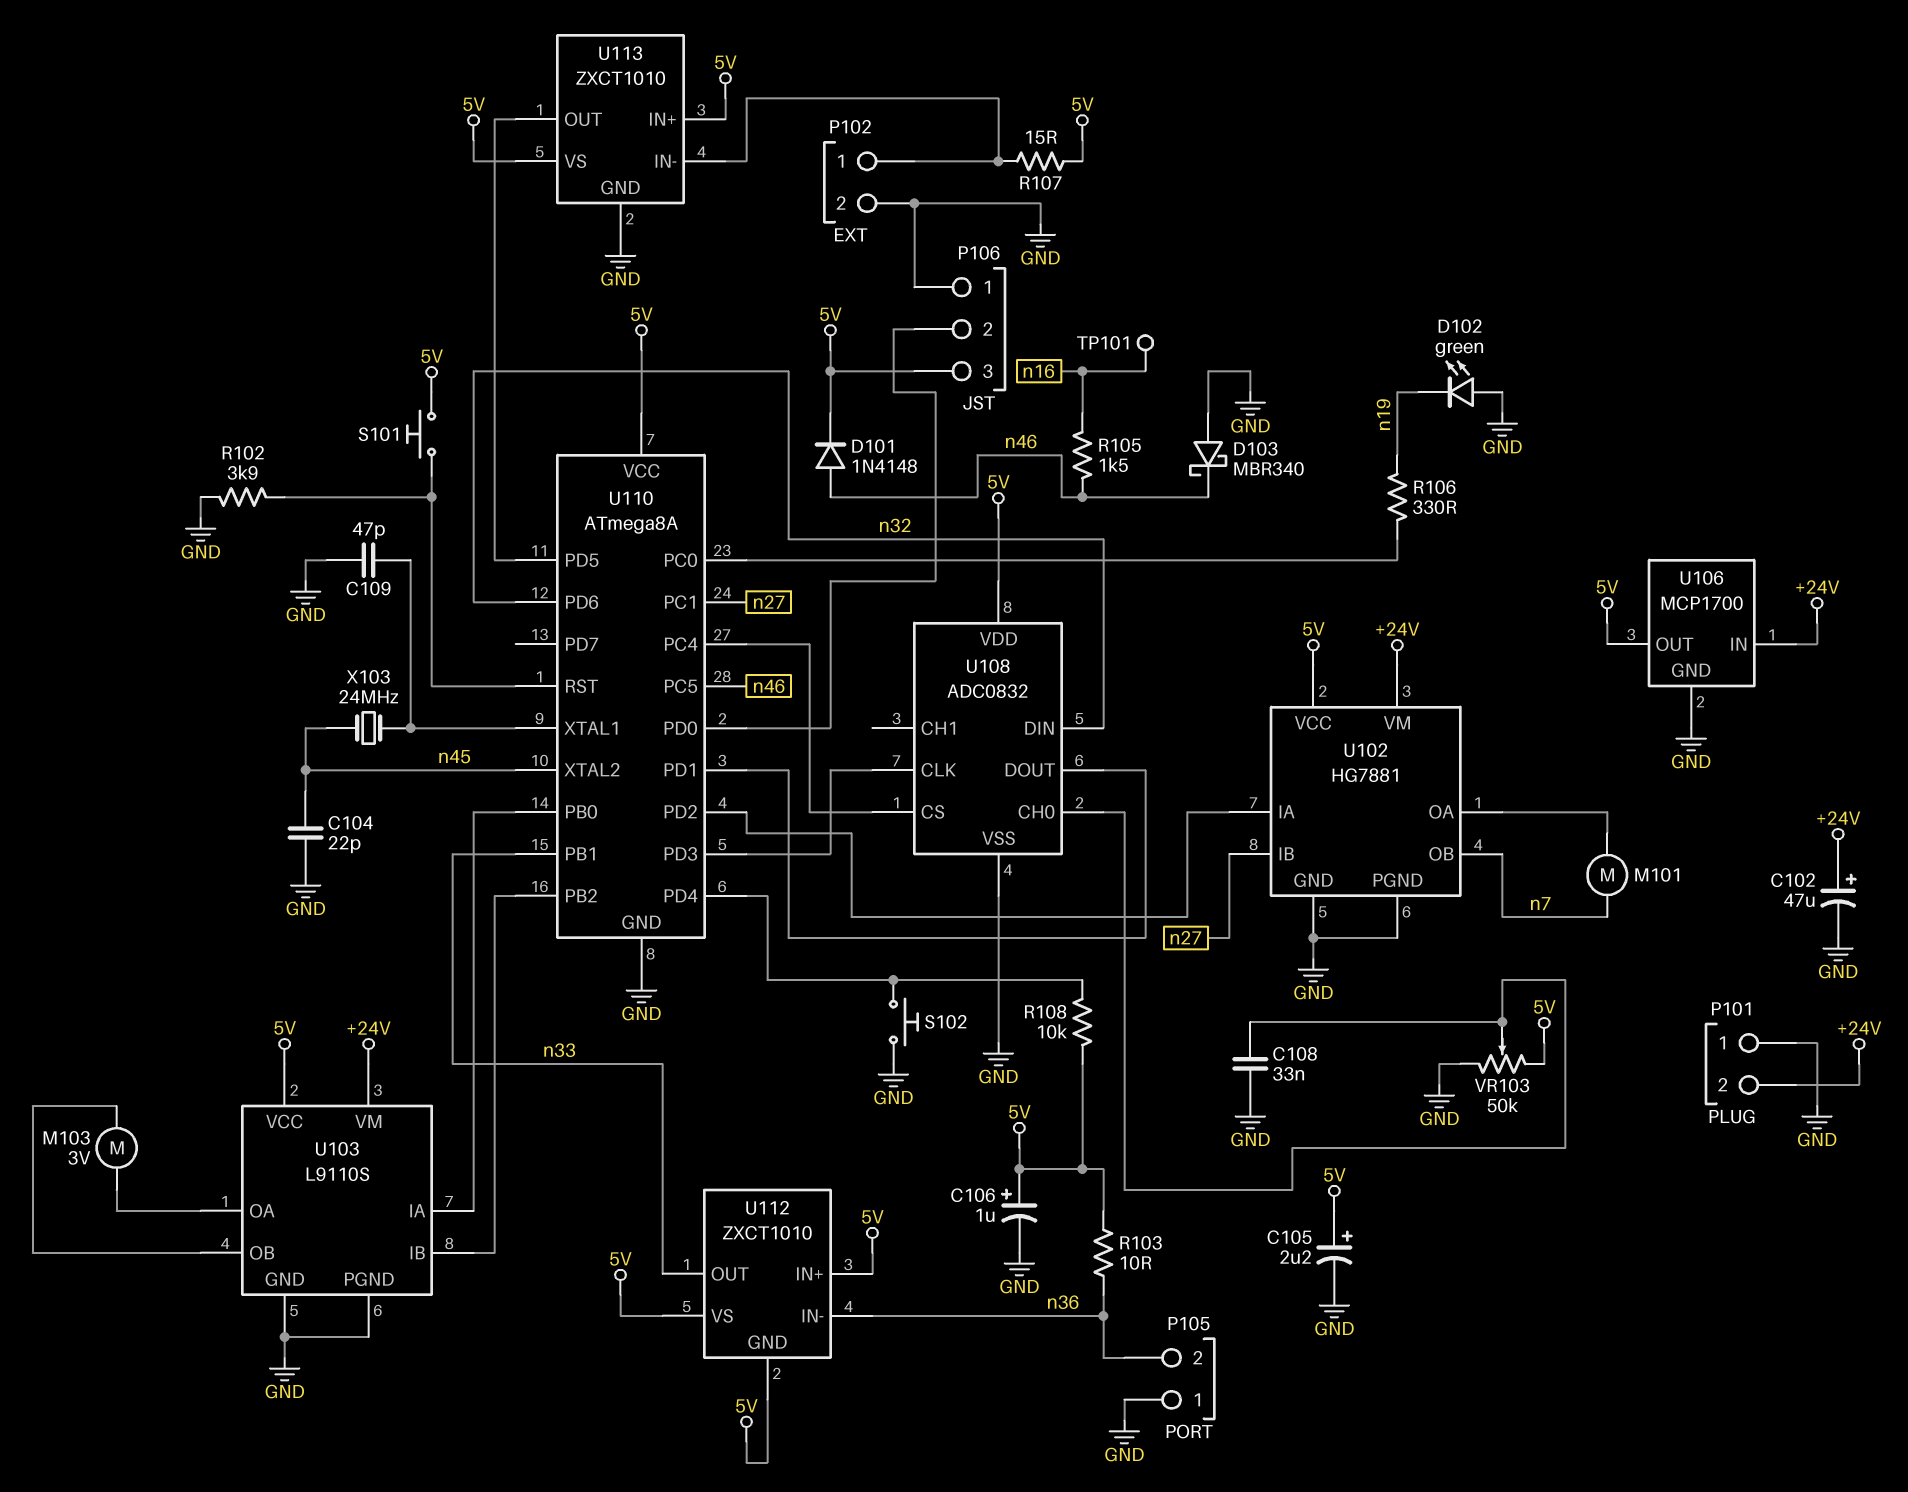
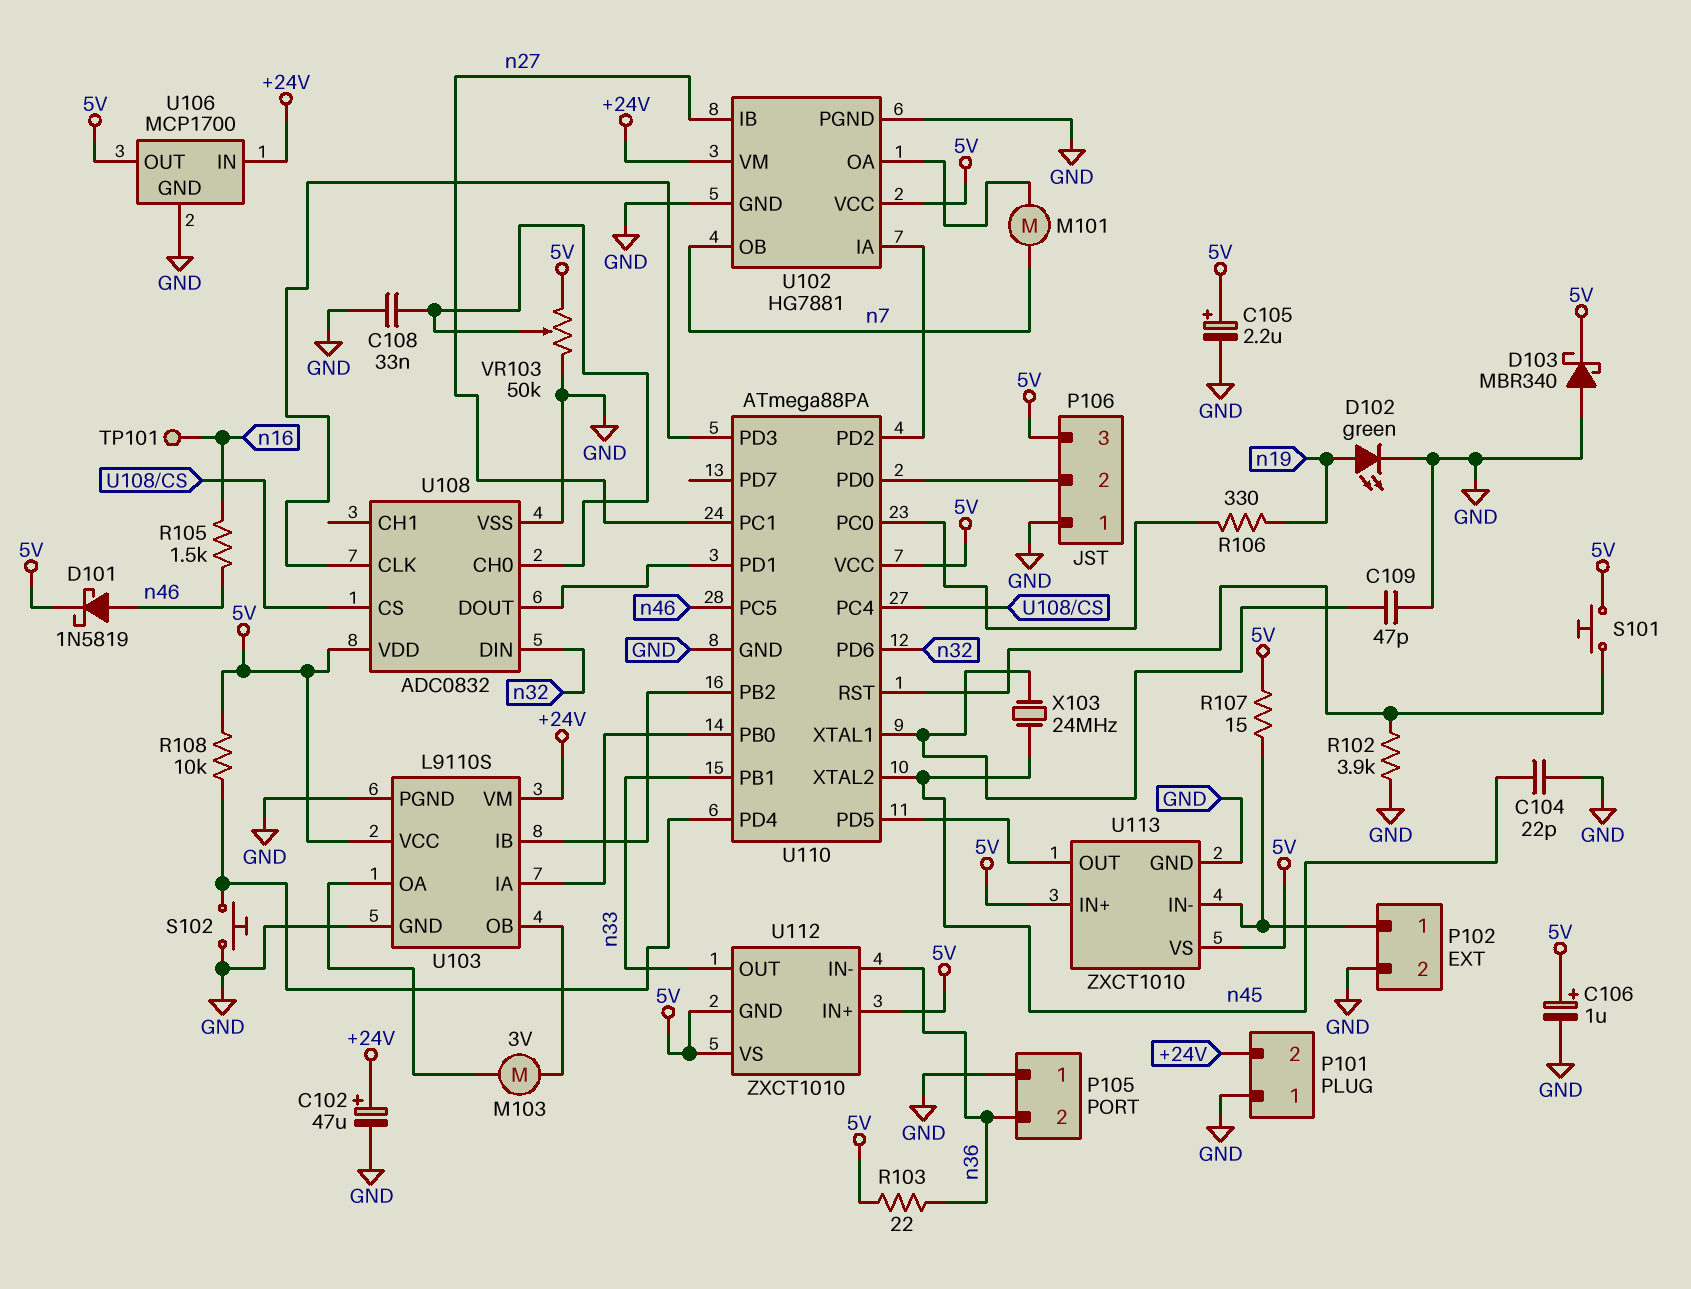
D101: diode 1N4148 (A n46, K 5V) -> schottky 1N5819 (A n46, K 5V)
D102: LED green (A GND, K n19) -> LED green (A n19, K GND)
D103: schottky MBR340 (A GND, K n46) -> schottky MBR340 (A GND, K 5V)
R103: 10 (5V, n36) -> 22 (5V, n36)
U110: ATmega8A -> ATmega88PA

